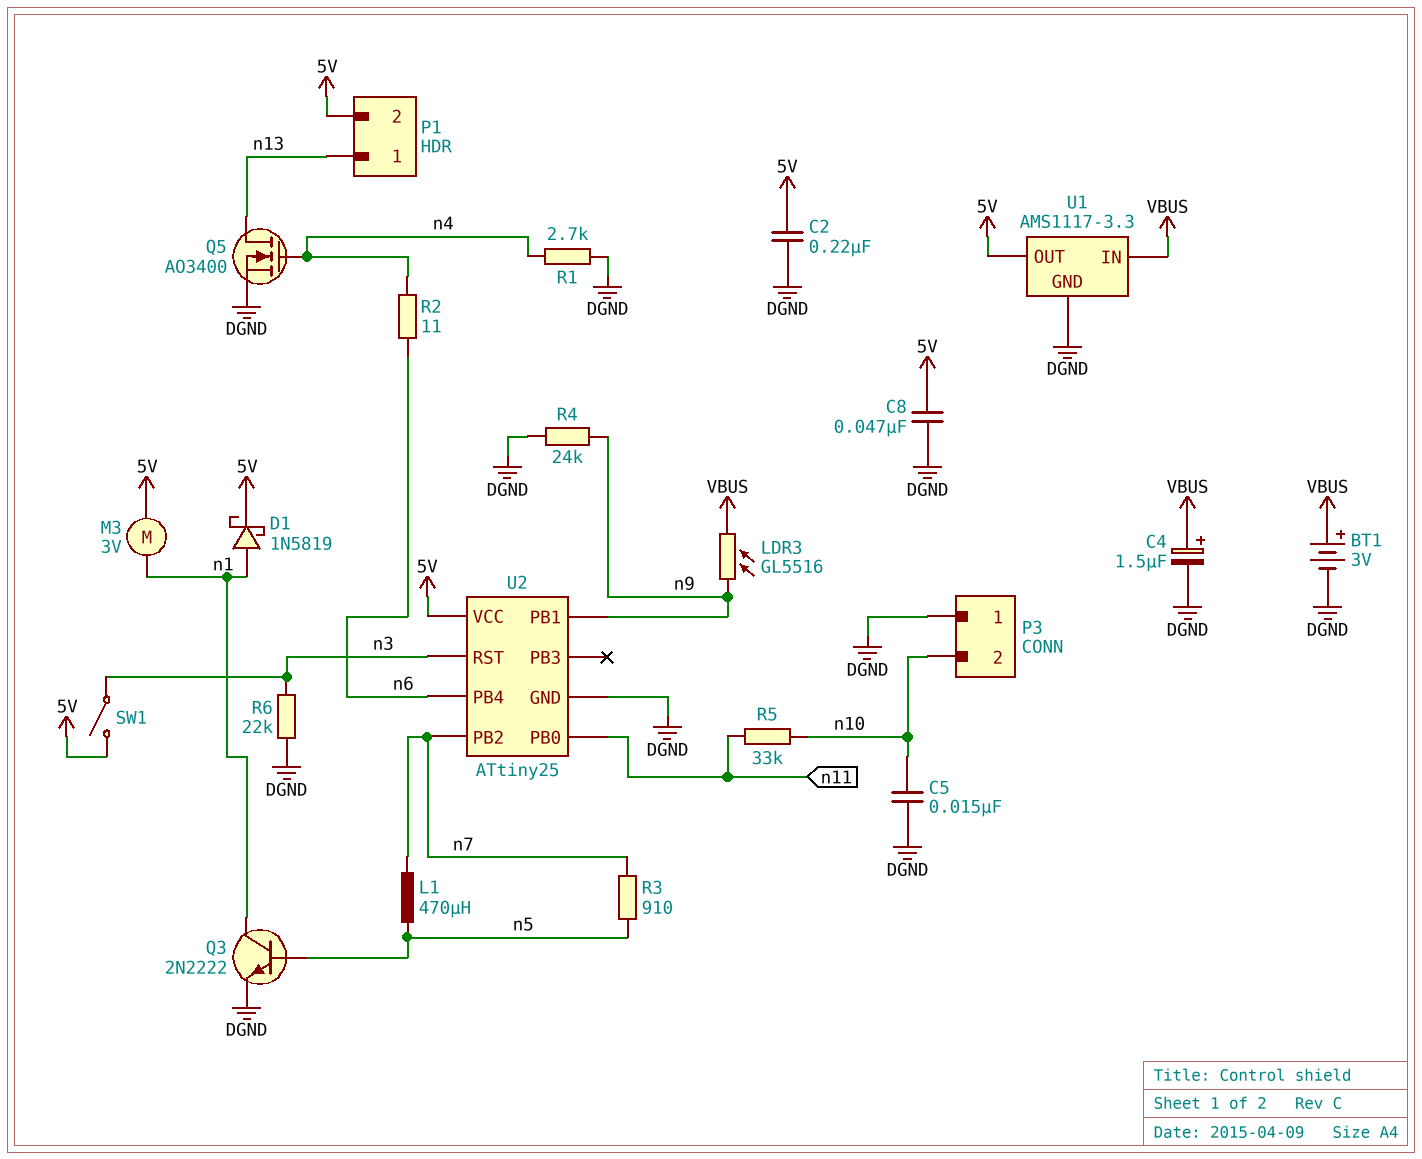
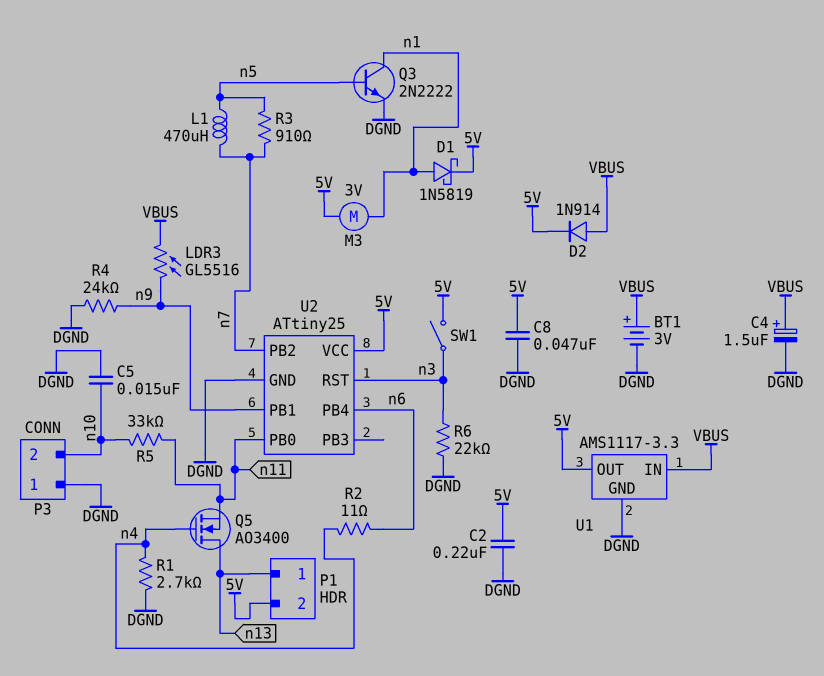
D2: none -> diode 1N914 (A VBUS, K 5V)
Q5: NMOS AO3400 (G n4, D n13, S DGND) -> NMOS AO3400 (G n4, D n13, S n11)

